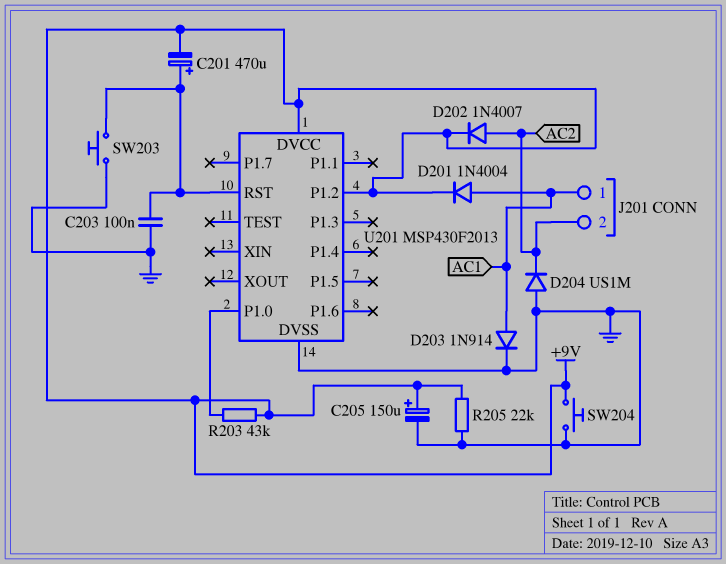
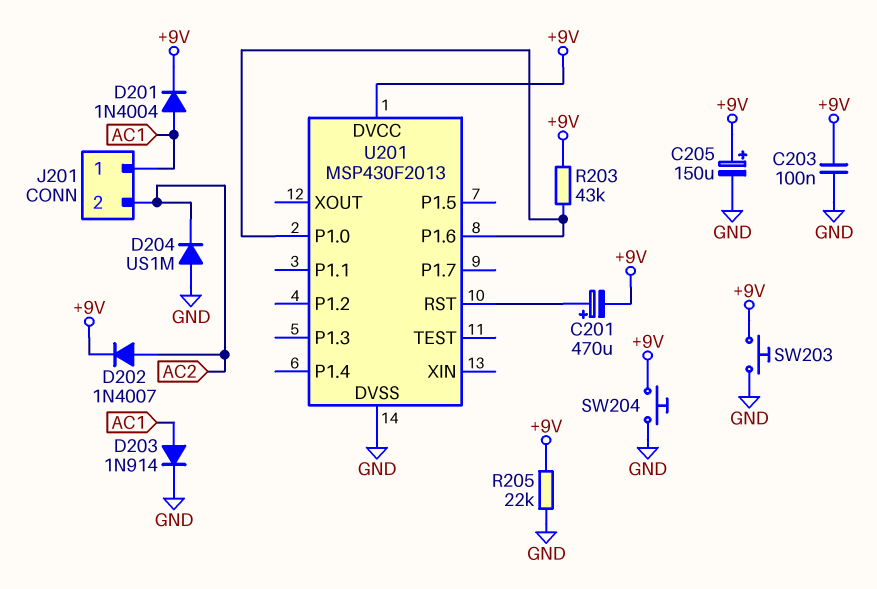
C203: 100nF (GND, U201/RST) -> 100nF (+9V, GND)
SW203: button (GND, U201/RST) -> button (+9V, GND)
U201 pin P1.2: +9V -> none
U201 pin P1.6: none -> U201/P1.0

